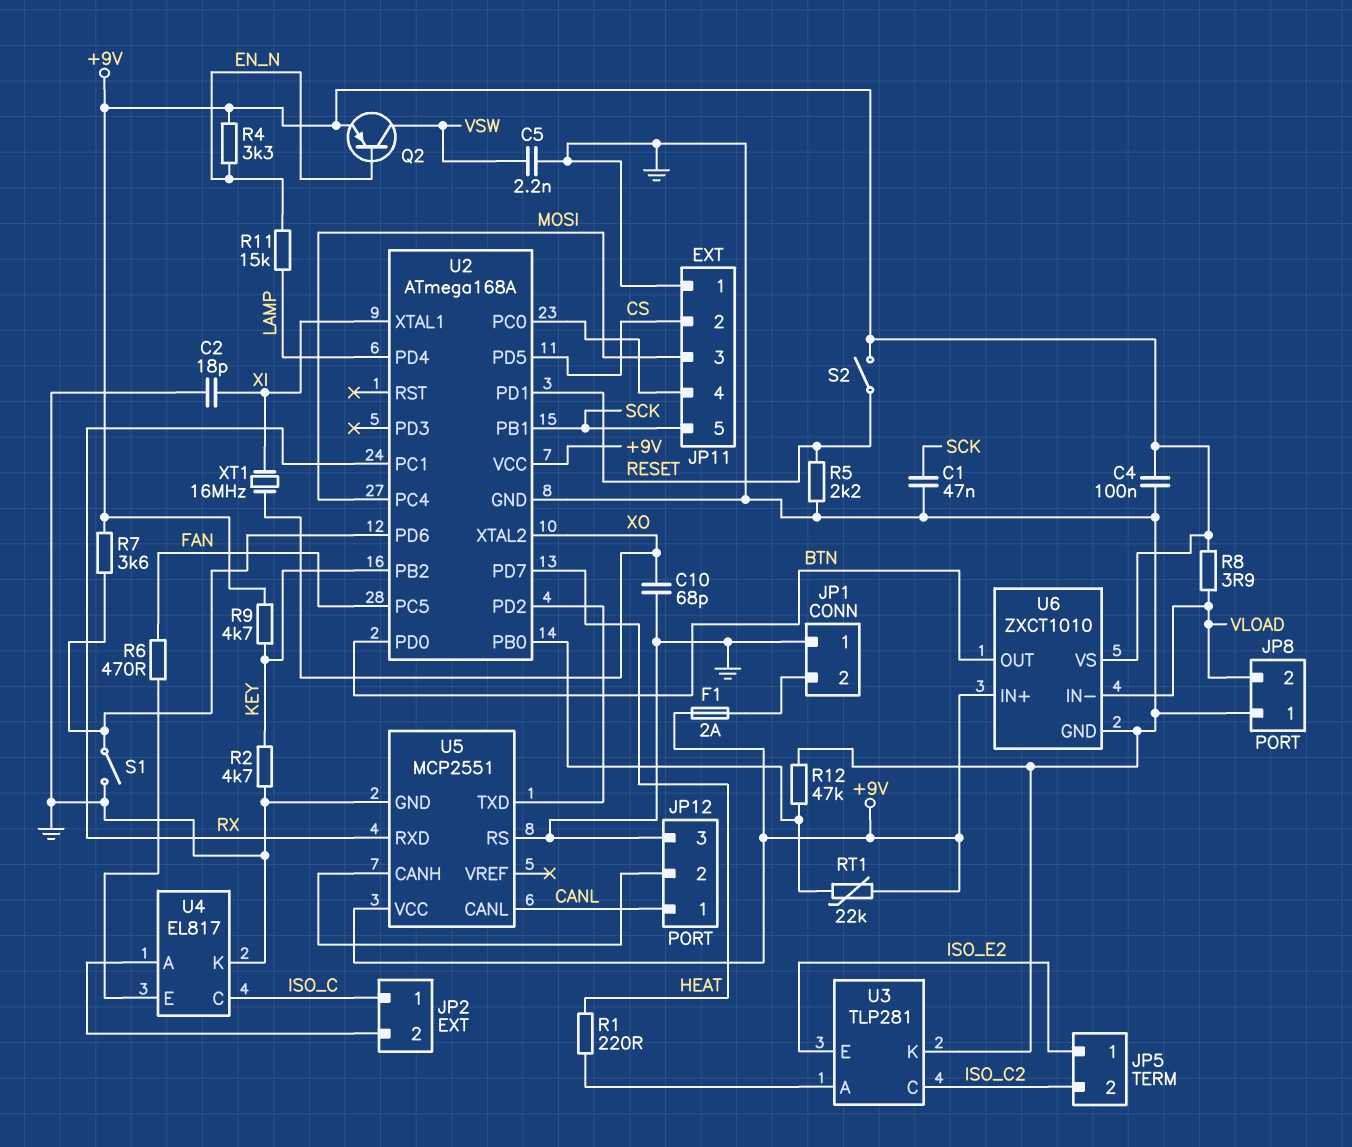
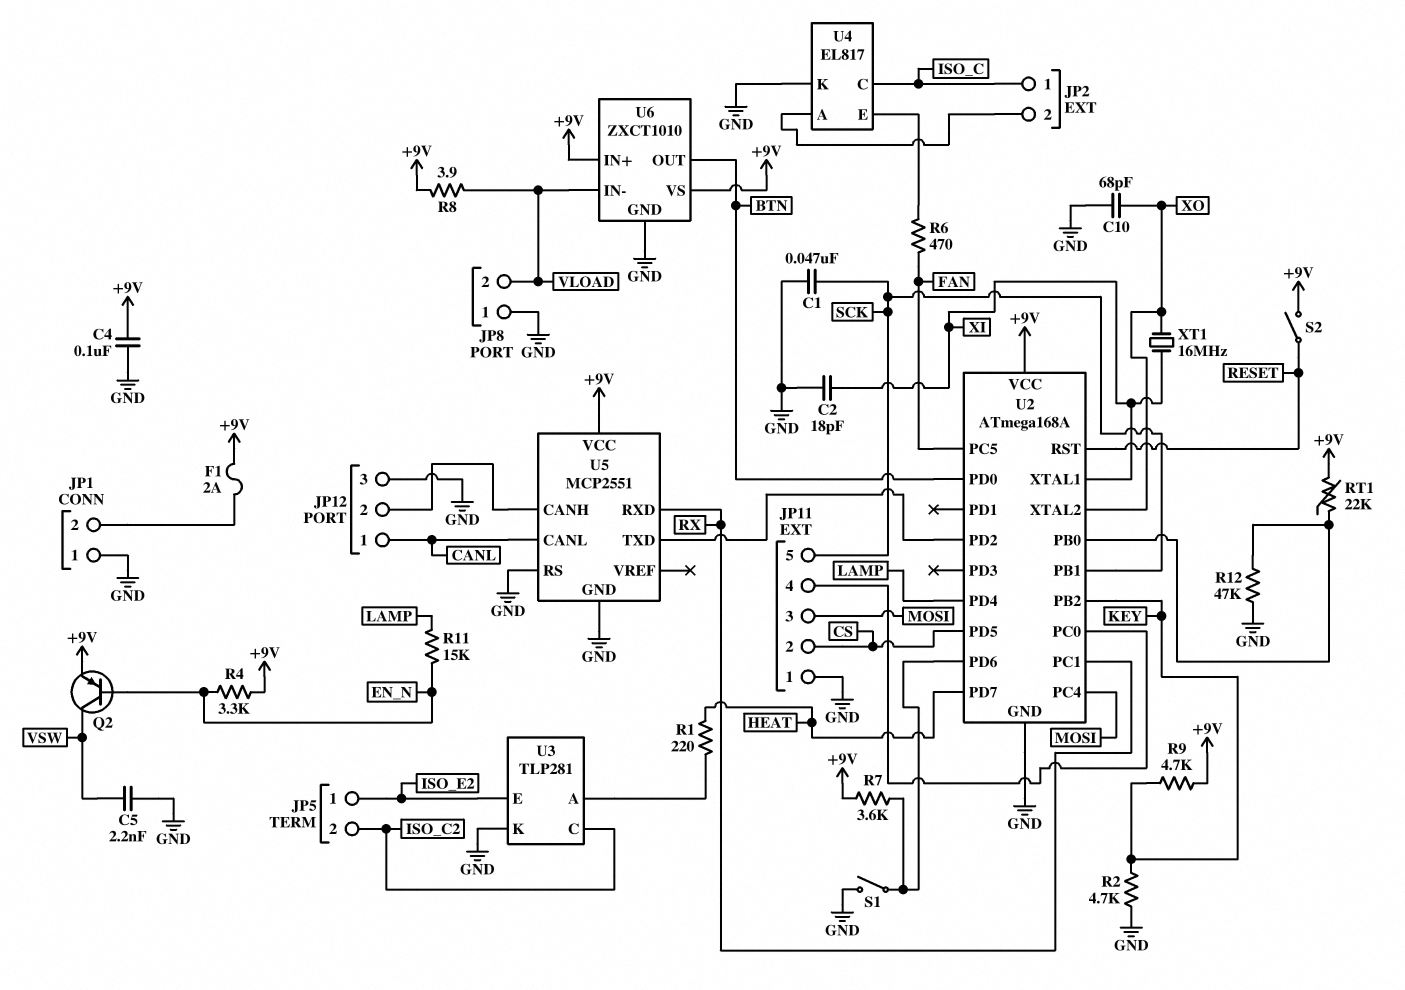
R5: 2.2k (GND, RESET) -> none
U2 pin PD1: RESET -> none
U2 pin RST: none -> RESET

